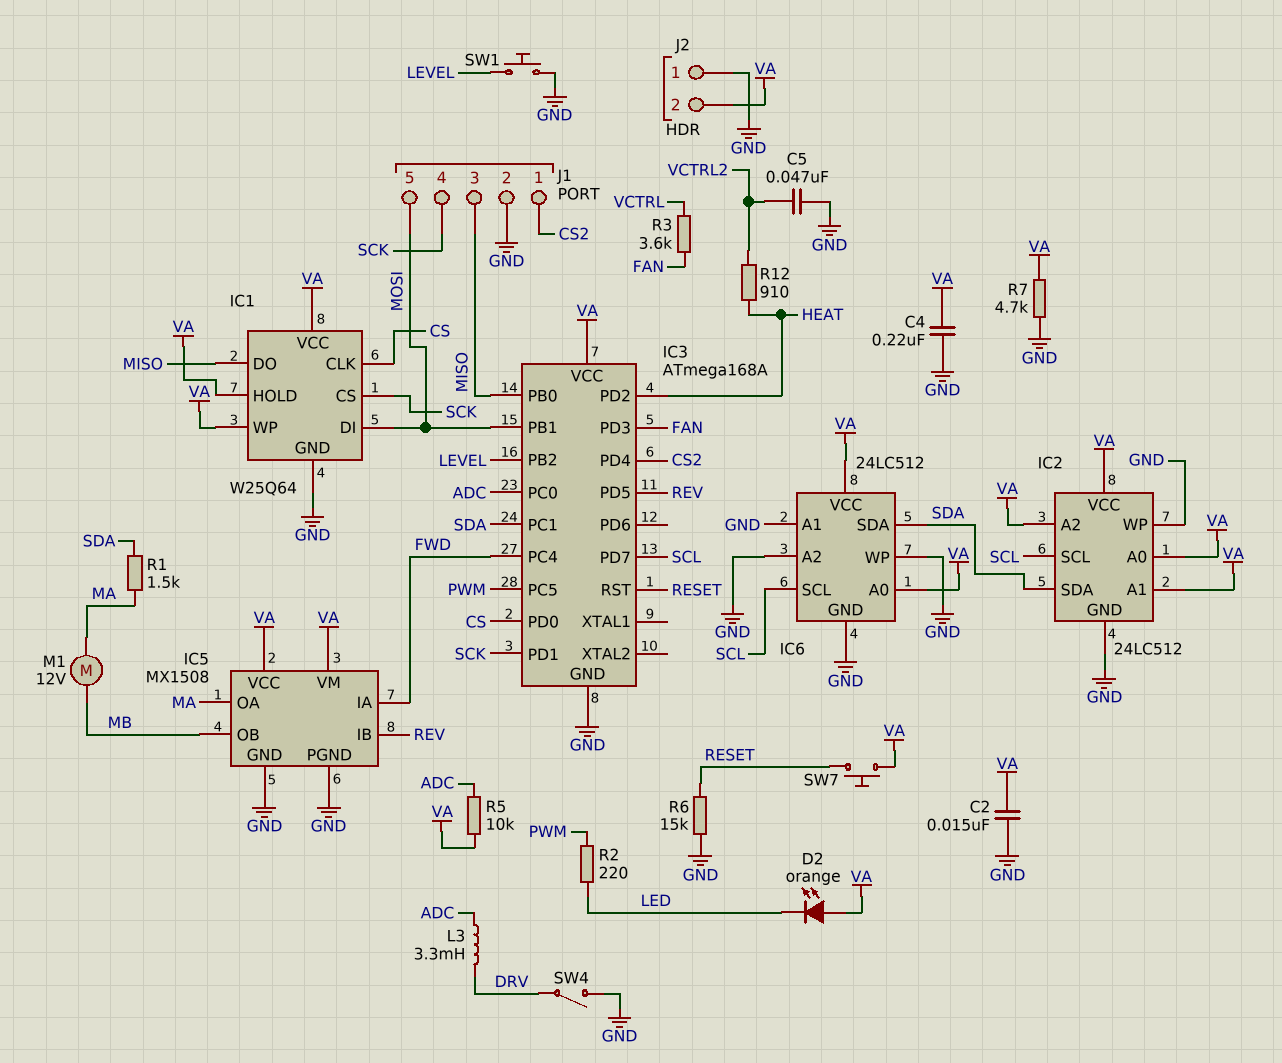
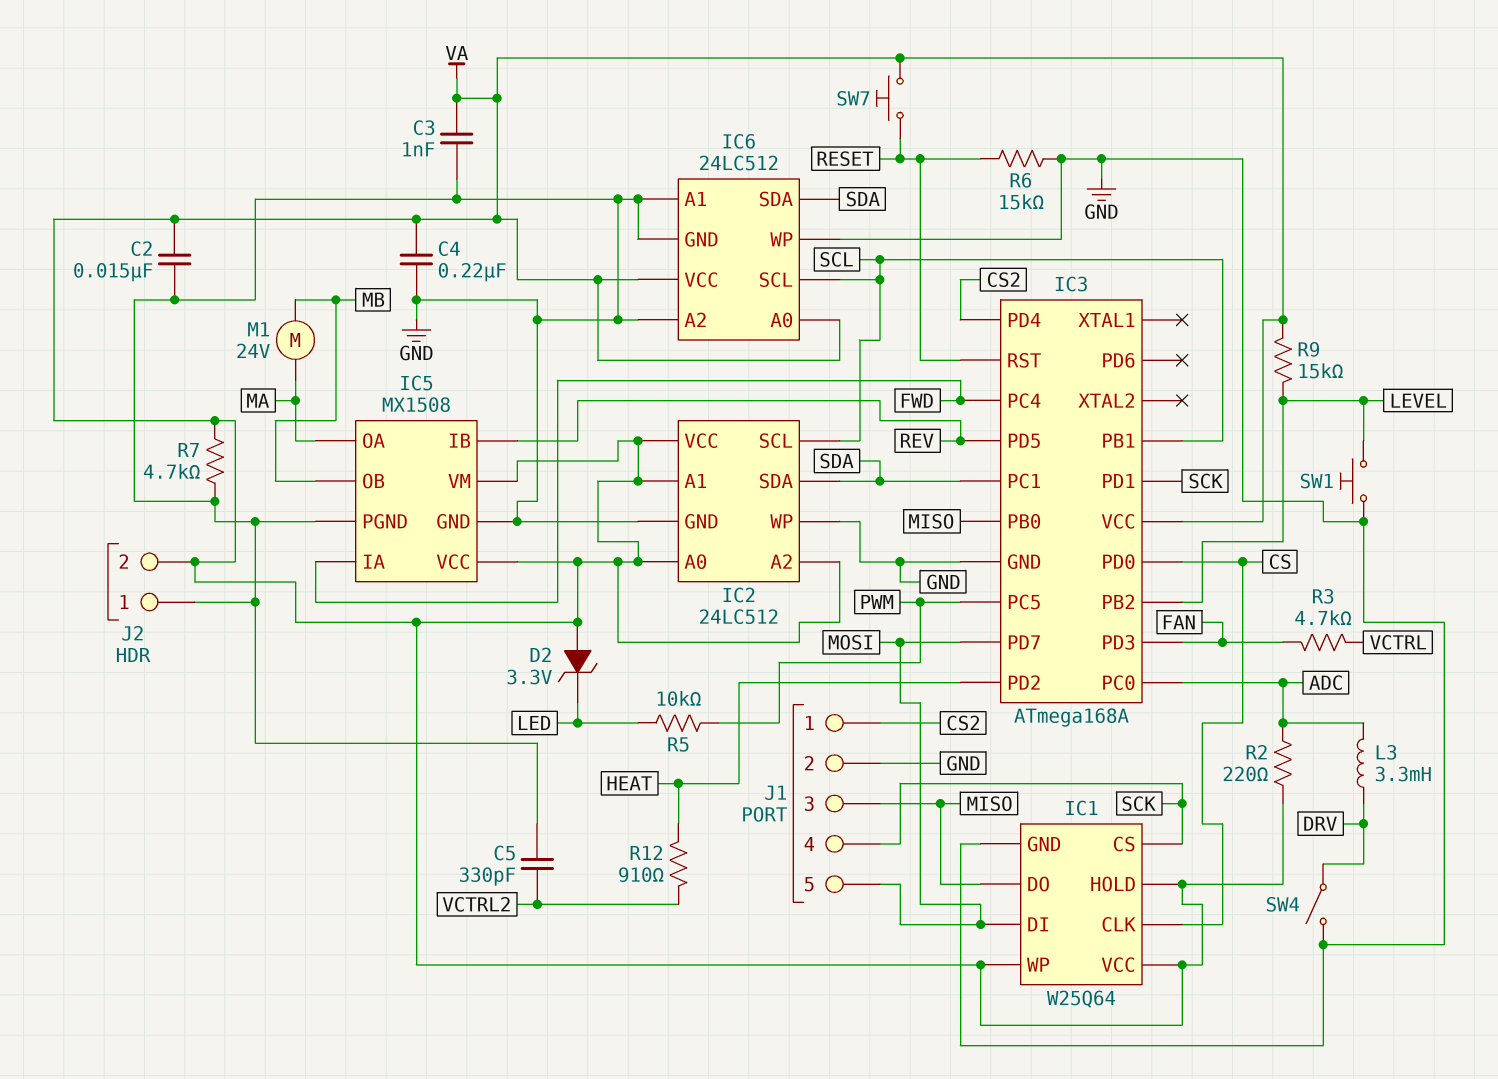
C3: none -> 1nF (GND, VA)
C5: 47nF (GND, VCTRL2) -> 330pF (GND, VCTRL2)
D2: LED orange (A VA, K LED) -> zener 3.3V (A VA, K LED)
IC3 pin PB1: MOSI -> SCL
IC3 pin PD7: SCL -> MOSI
M1: motor 12V (MA, MB) -> motor 24V (MA, MB)
R1: 1.5k (MA, SDA) -> none
R2: 220 (LED, PWM) -> 220 (ADC, VA)
R3: 3.6k (FAN, VCTRL) -> 4.7k (FAN, VCTRL)
R5: 10k (ADC, VA) -> 10k (LED, PWM)
R9: none -> 15k (LEVEL, VA)

